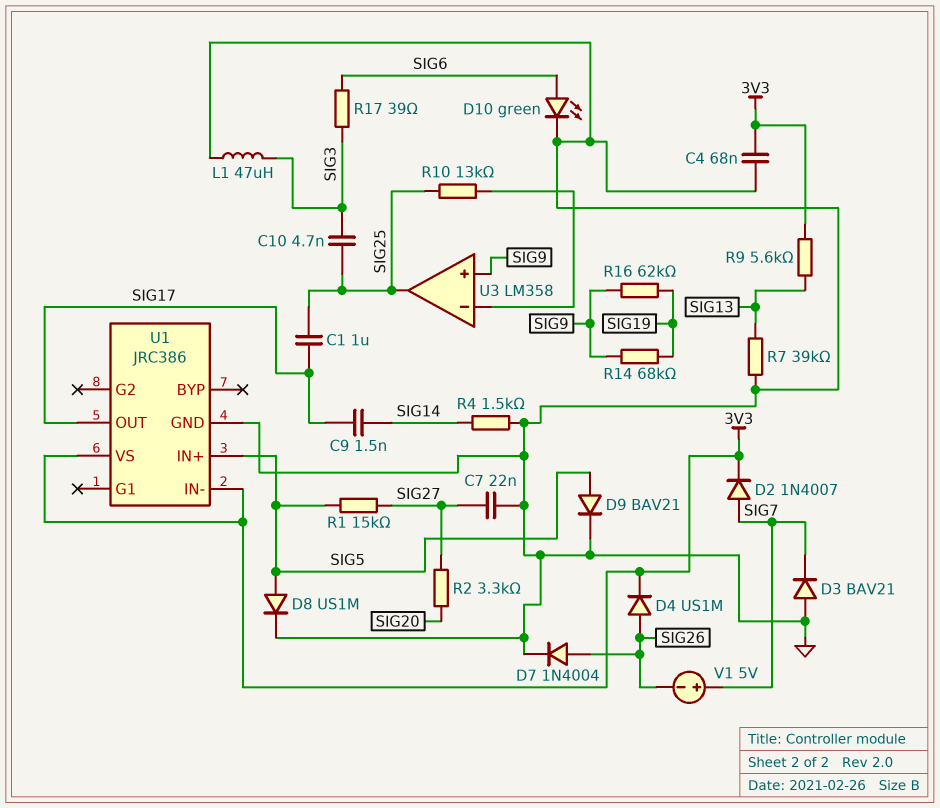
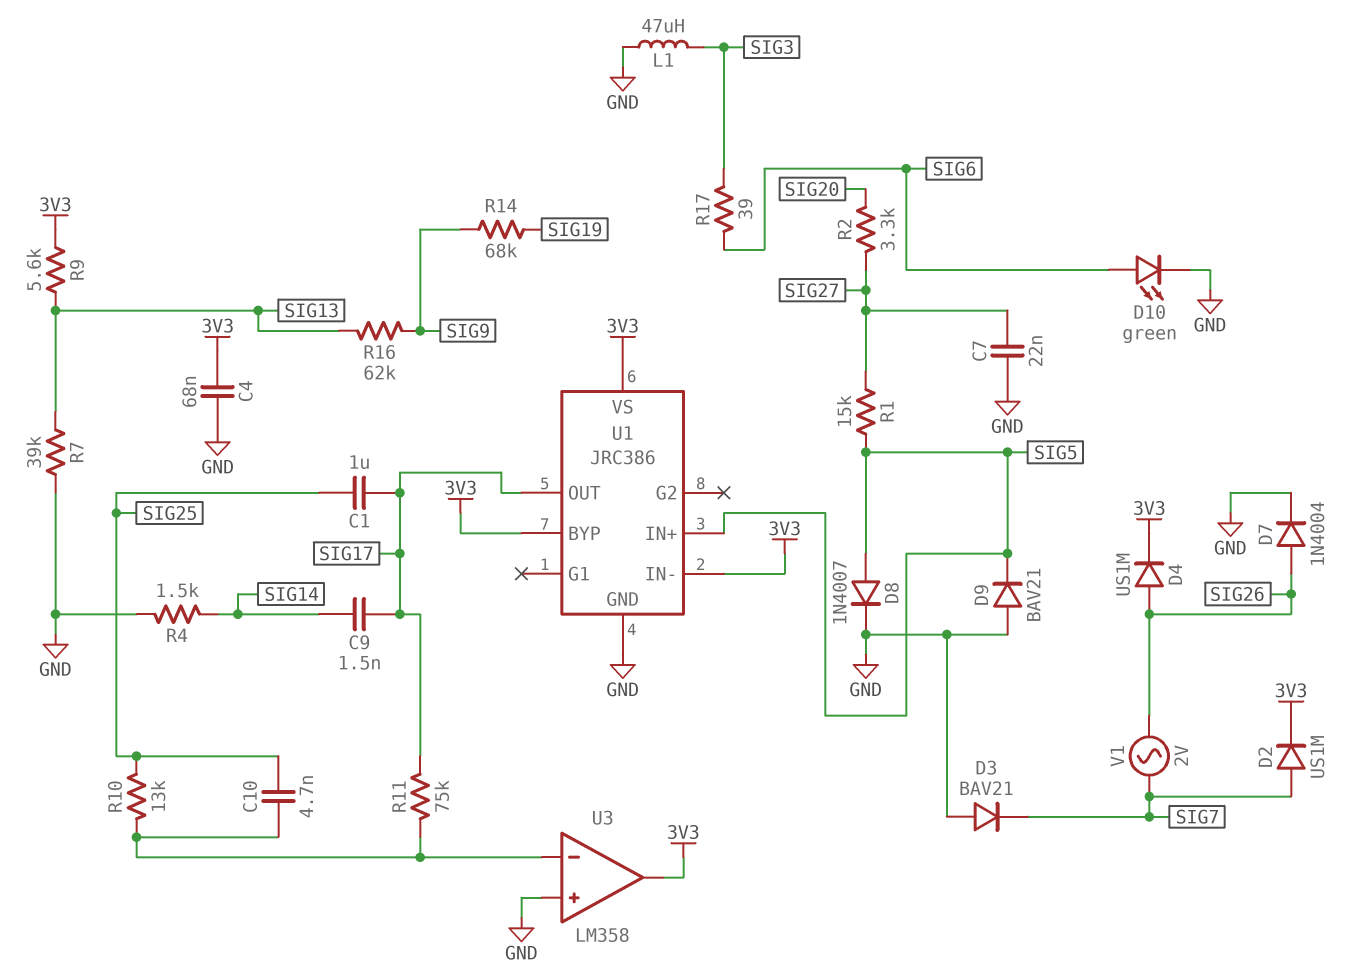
C10: 4.7nF (SIG3, SIG25) -> 4.7nF (SIG25, U3/in-)
D2: diode 1N4007 (A SIG7, K 3V3) -> diode US1M (A SIG7, K 3V3)
D8: diode US1M (A SIG5, K GND) -> diode 1N4007 (A SIG5, K GND)
D9: diode BAV21 (A SIG5, K GND) -> diode BAV21 (A GND, K SIG5)
R11: none -> 75k (SIG17, U3/in-)
R16: 62k (SIG9, SIG19) -> 62k (SIG9, SIG13)
U1 pin BYP: none -> 3V3
U3 pin in+: SIG9 -> GND
U3 pin out: SIG25 -> 3V3
V1: 5V (plus SIG7, minus SIG26) -> AC 2V (SIG7, SIG26)

